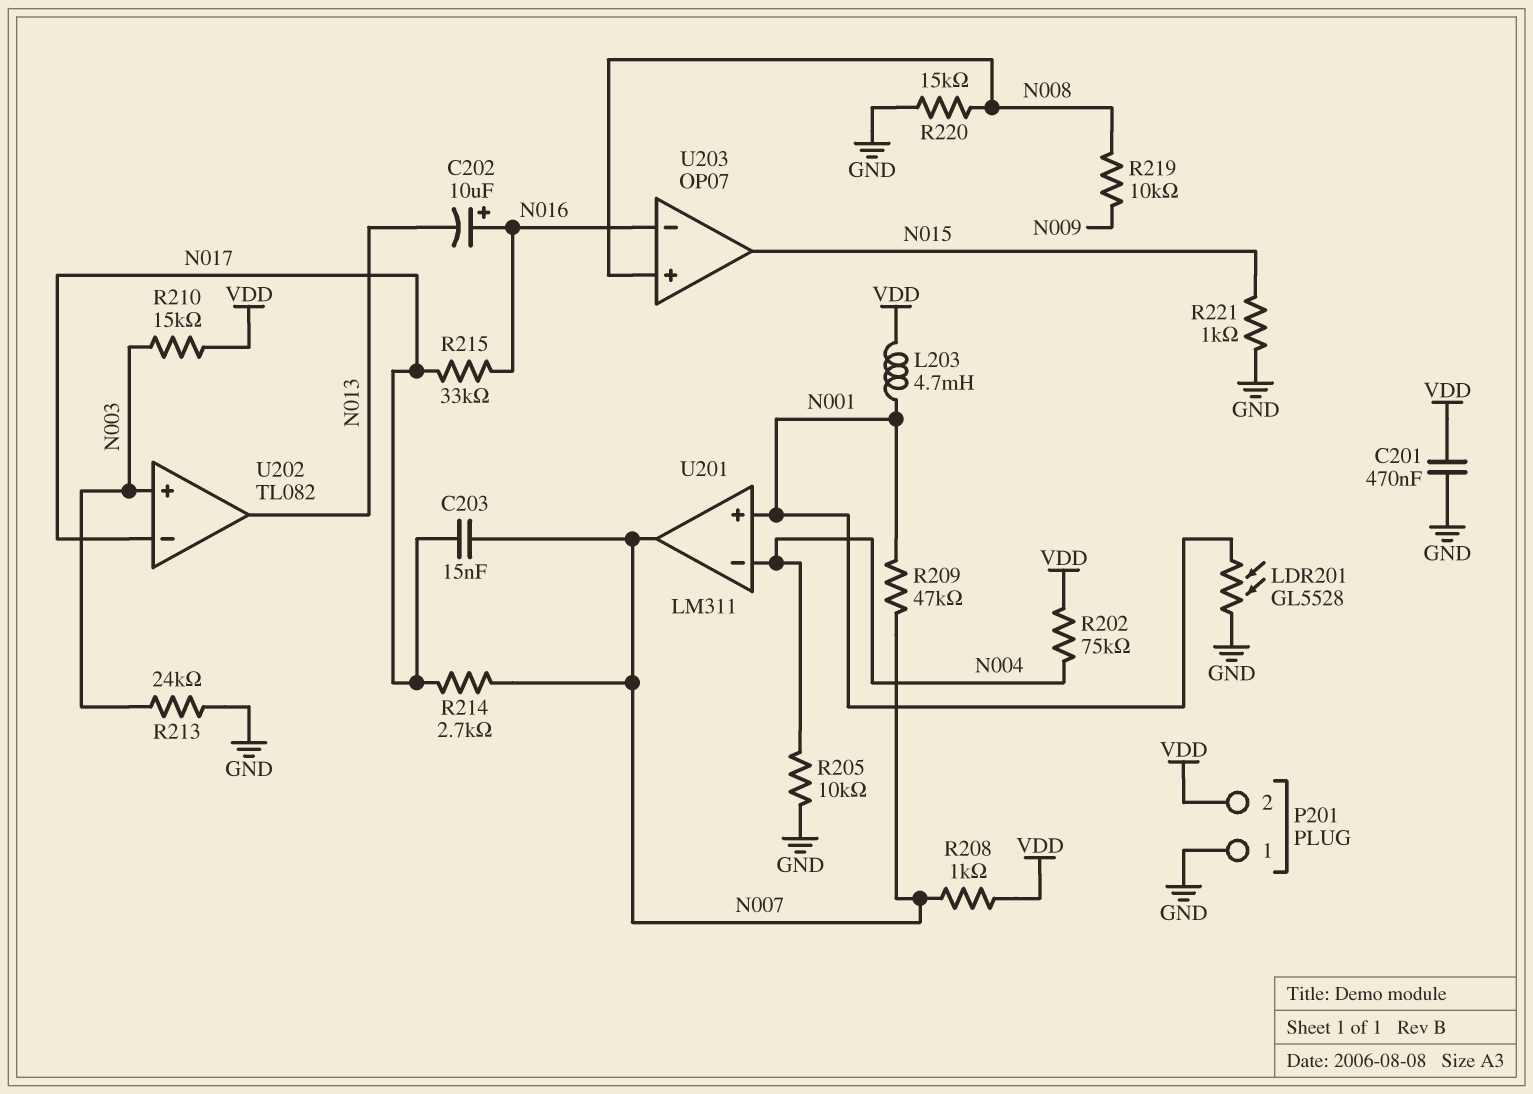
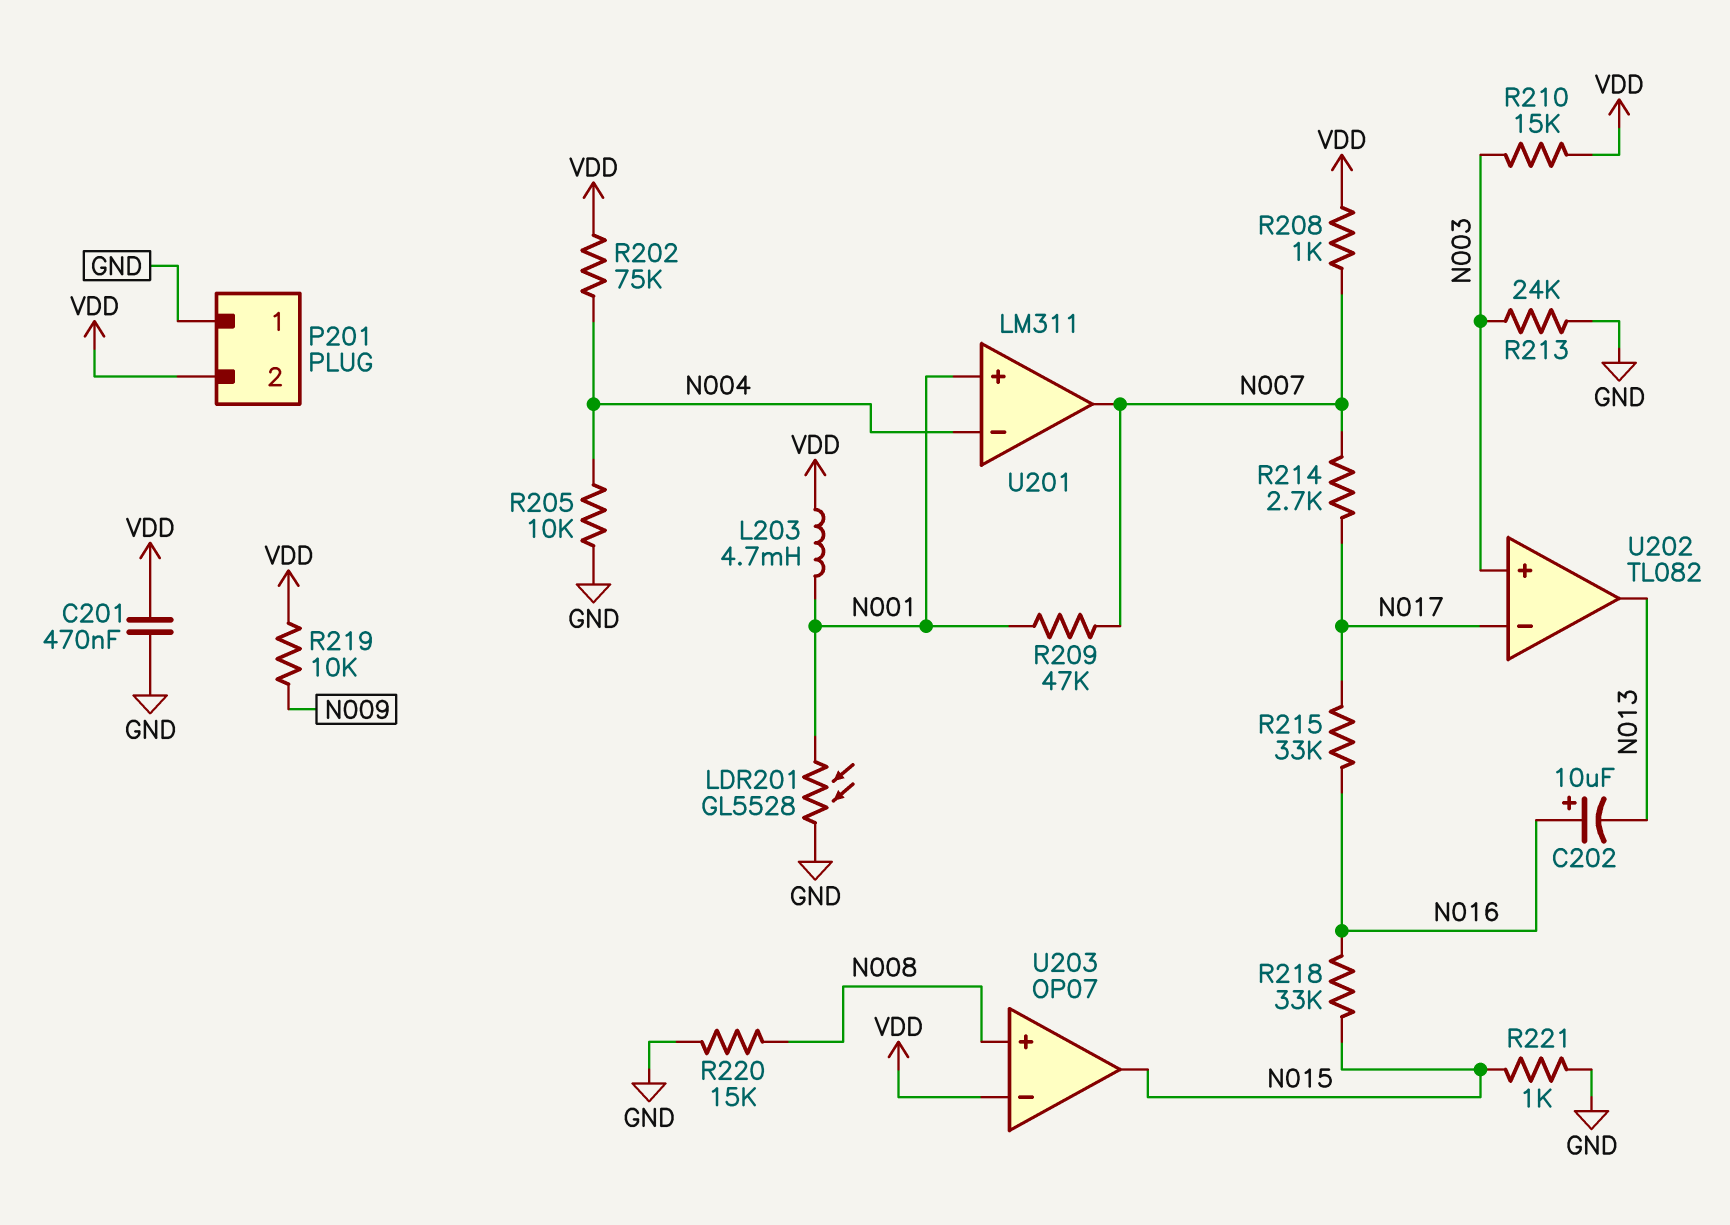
C203: 15nF (N007, N017) -> none
R218: none -> 33k (N015, N016)
R219: 10k (N008, N009) -> 10k (N009, VDD)
U203 pin in-: N016 -> VDD

